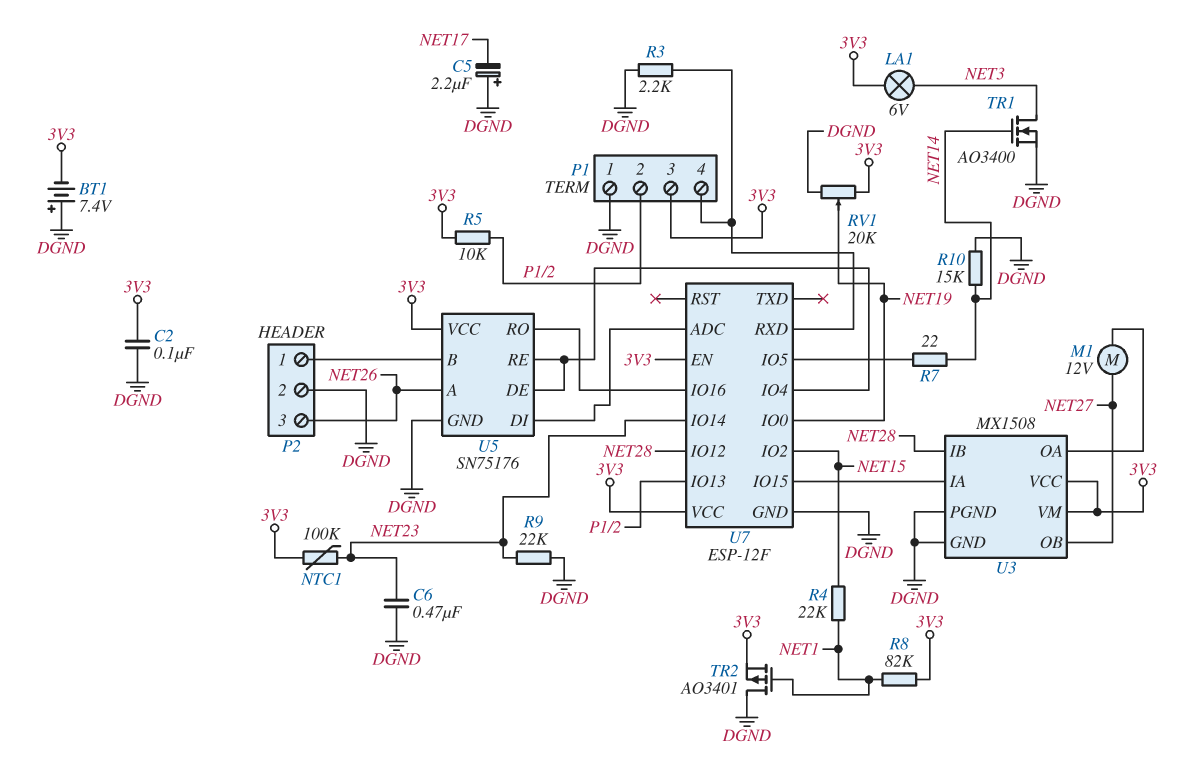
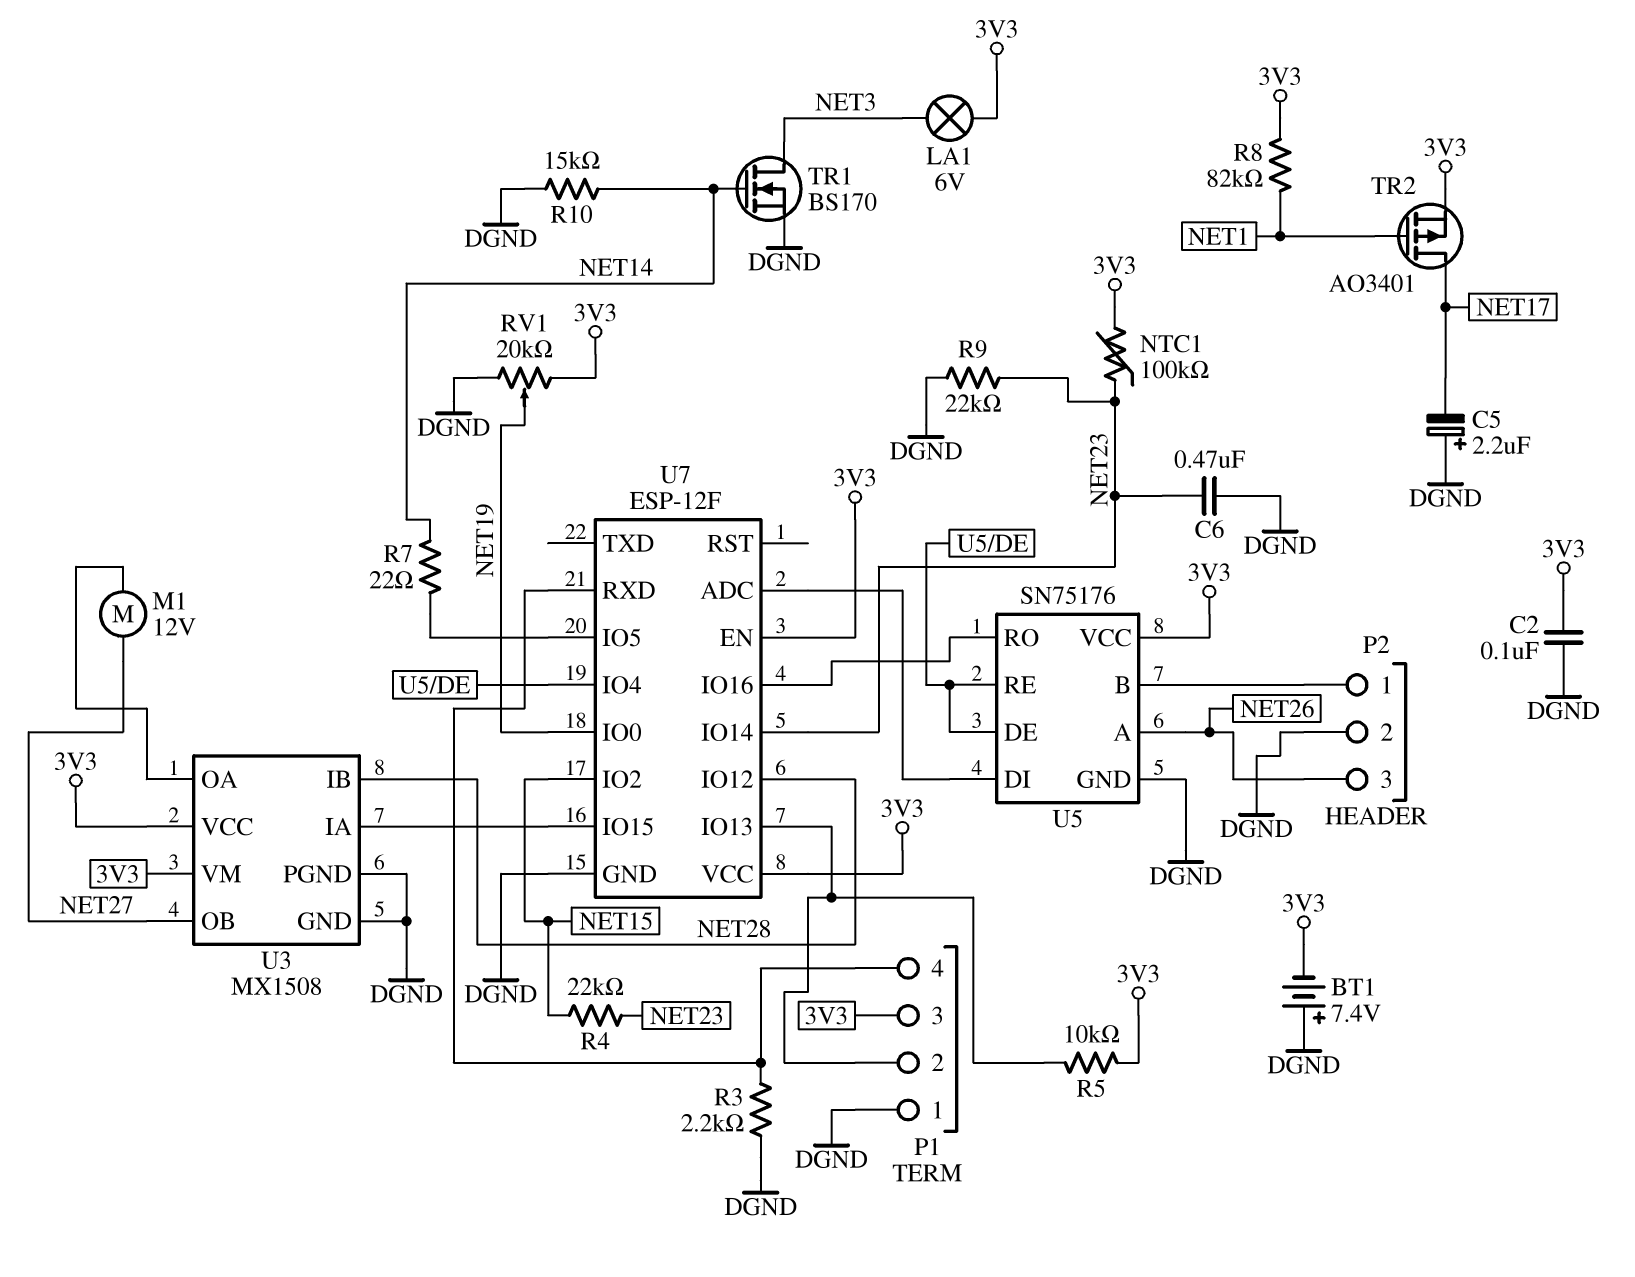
R4: 22k (NET1, NET15) -> 22k (NET15, NET23)
TR1: NMOS AO3400 (G NET14, D NET3, S DGND) -> NMOS BS170 (G NET14, D NET3, S DGND)
TR2: PMOS AO3401 (G NET1, D DGND, S 3V3) -> PMOS AO3401 (G NET1, D NET17, S 3V3)

